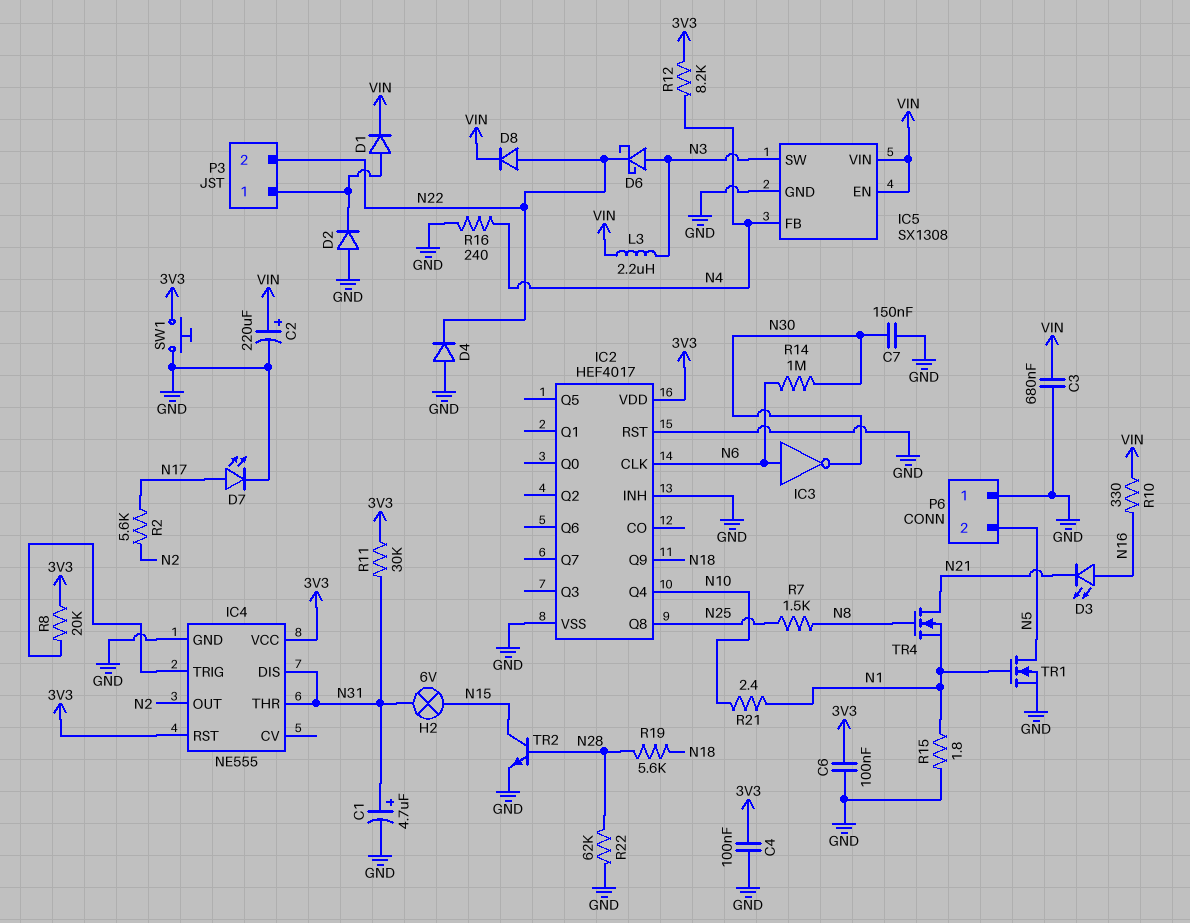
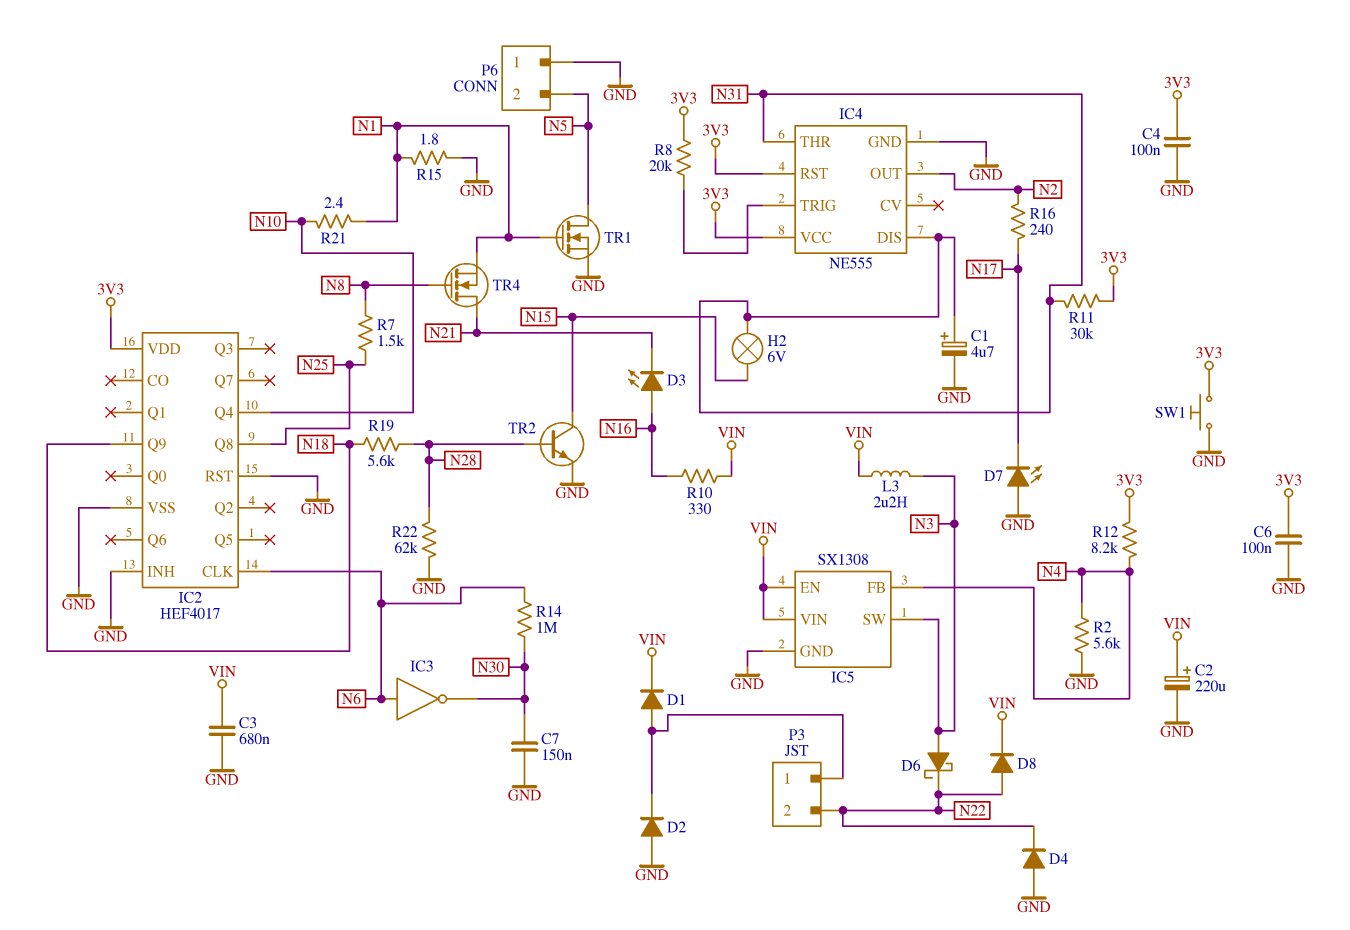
D7: LED (A N17, K GND) -> LED (A GND, K N17)
R2: 5.6k (N2, N17) -> 5.6k (GND, N4)
R16: 240 (GND, N4) -> 240 (N2, N17)

